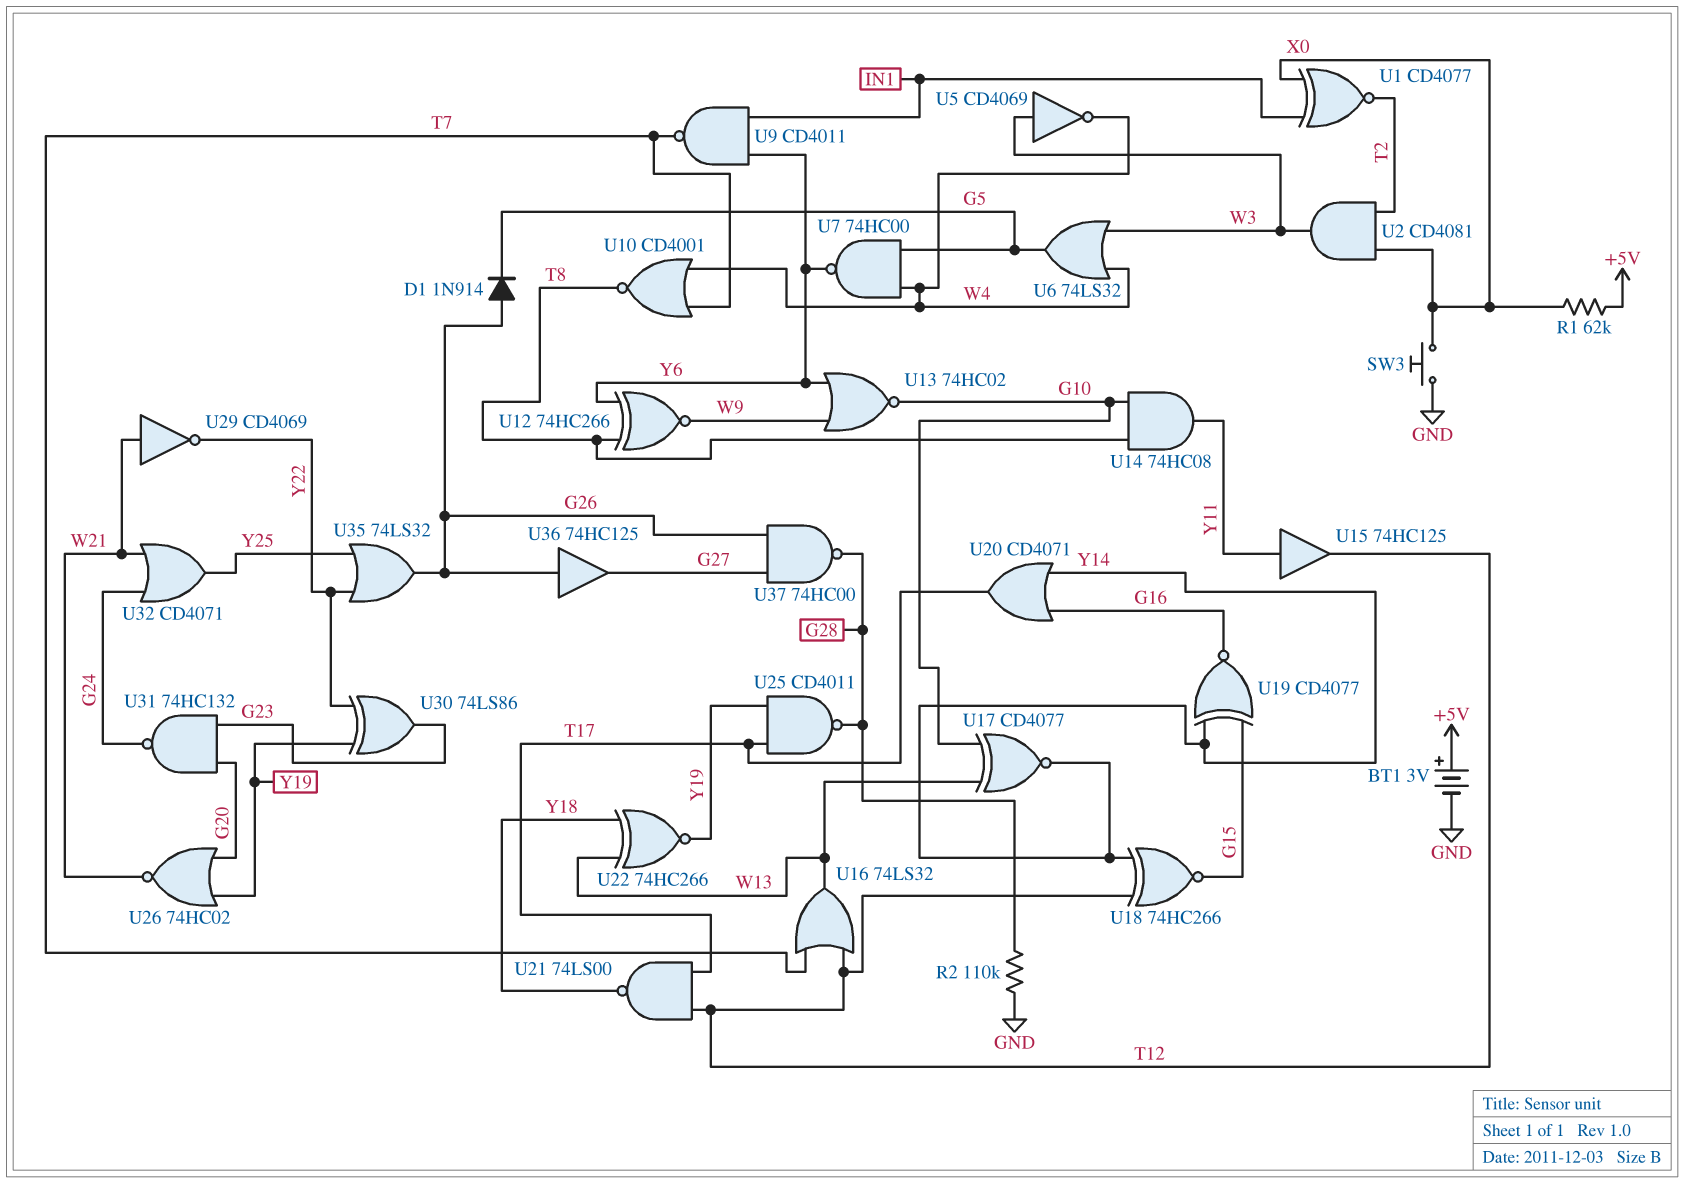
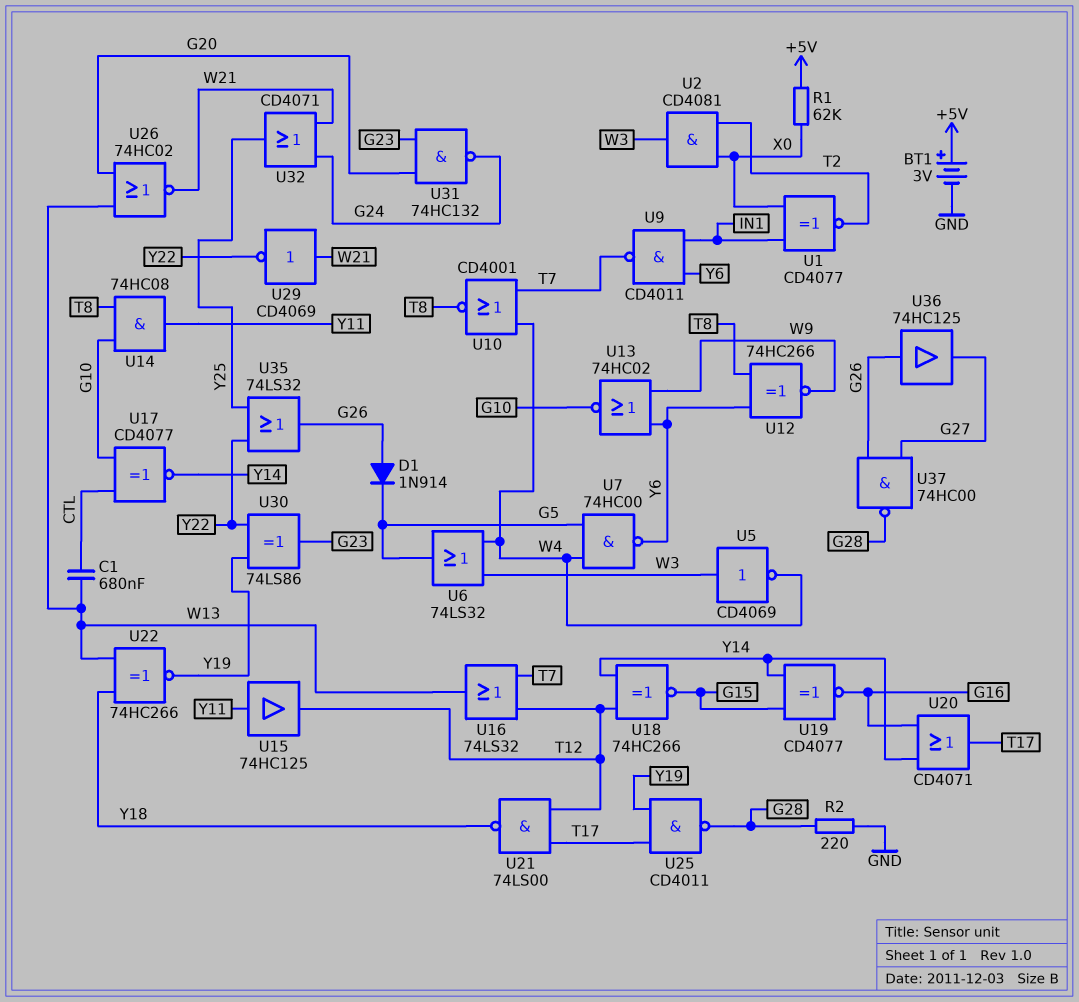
C1: none -> 680nF (CTL, W13)
R2: 110k (G28, GND) -> 220 (G28, GND)
SW3: button (GND, X0) -> none
U17: XNOR CD4077 (in G10, in W13, out Y14) -> XNOR CD4077 (in CTL, in G10, out Y14)
U26: NOR 74HC02 (in G20, in Y19, out W21) -> NOR 74HC02 (in G20, in W13, out W21)

